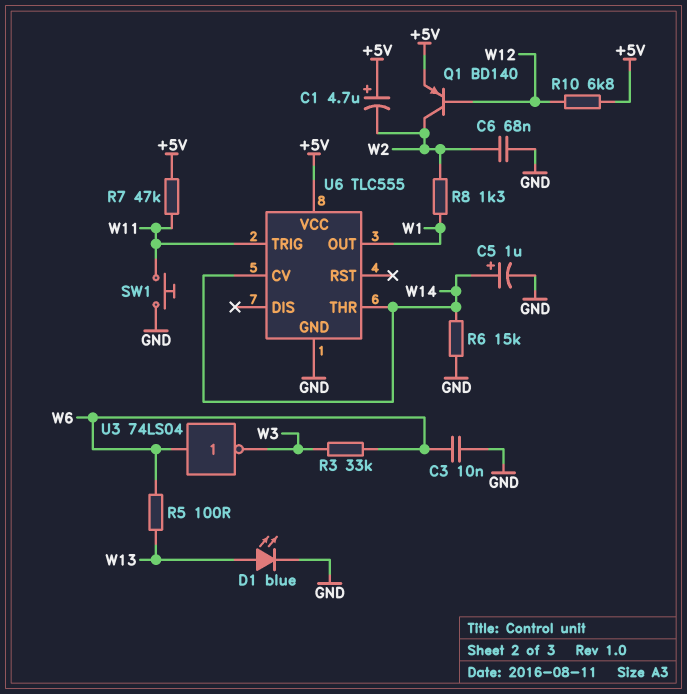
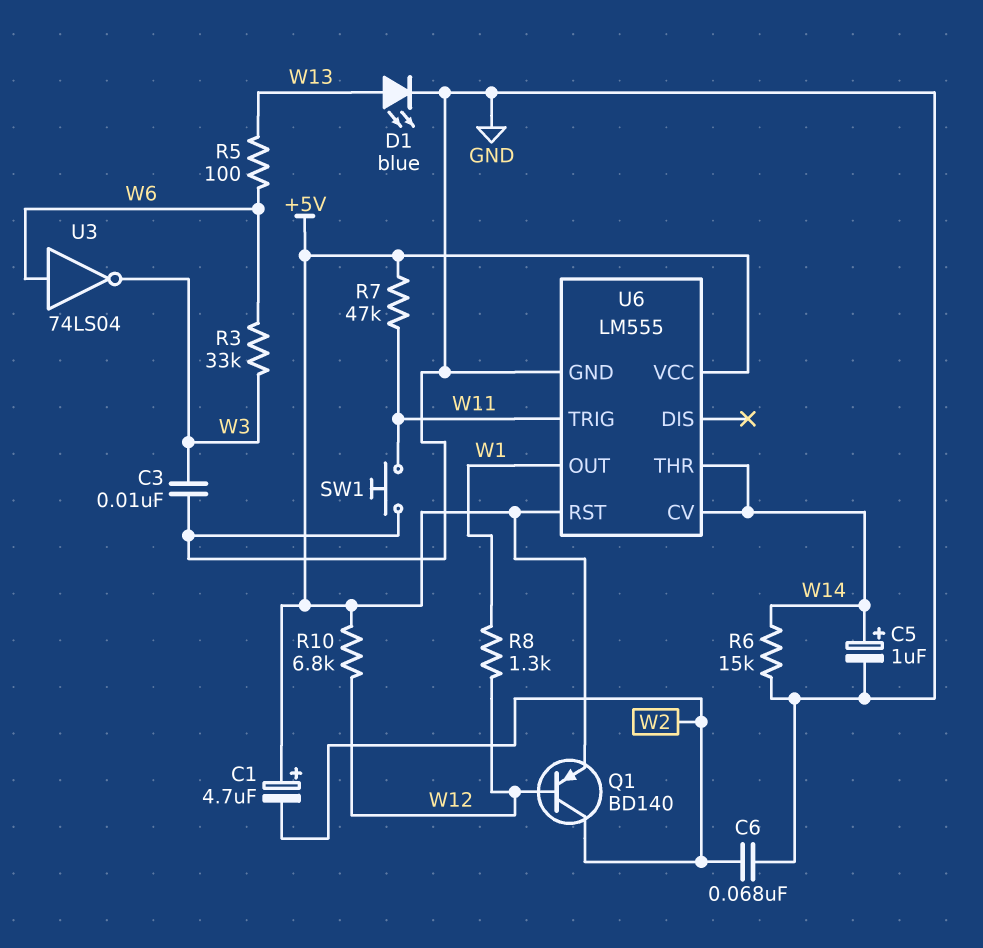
C3: 10nF (GND, W6) -> 10nF (GND, W3)
R8: 1.3k (W1, W2) -> 1.3k (W1, W12)
U6: TLC555 -> LM555
U6 pin RST: none -> +5V

